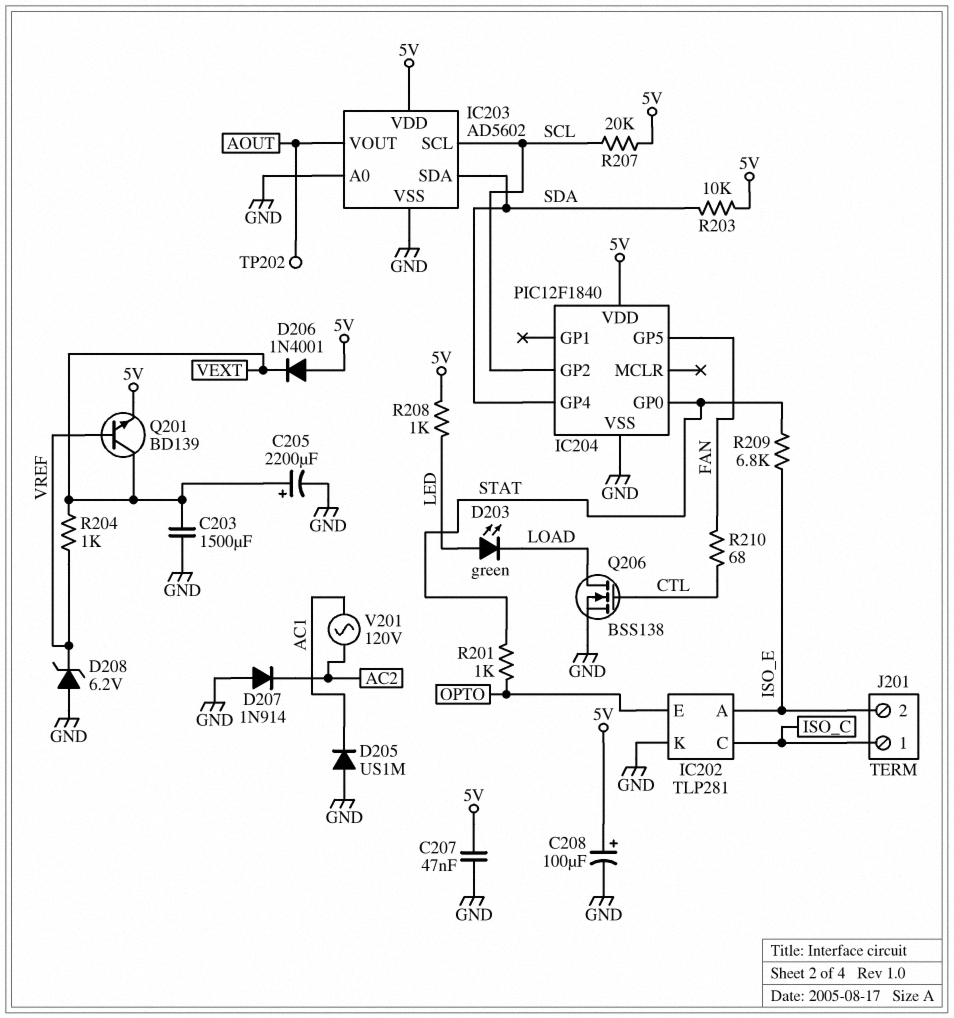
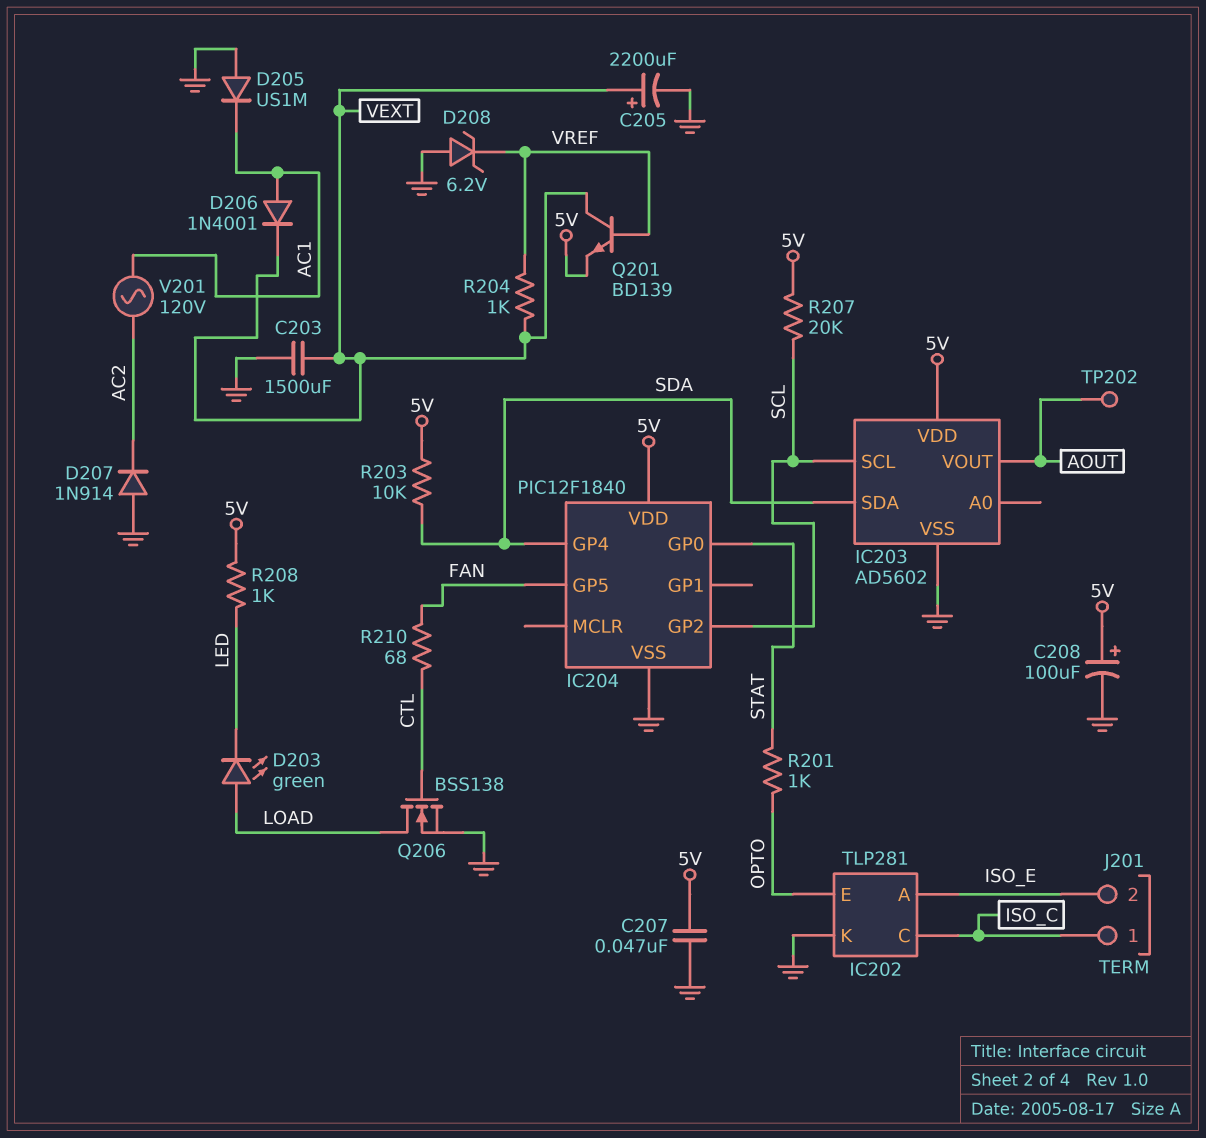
D203: LED green (A LED, K LOAD) -> LED green (A LOAD, K LED)
D206: diode 1N4001 (A 5V, K VEXT) -> diode 1N4001 (A AC1, K VEXT)
IC203 pin A0: GND -> none
R209: 6.8k (ISO_E, STAT) -> none

